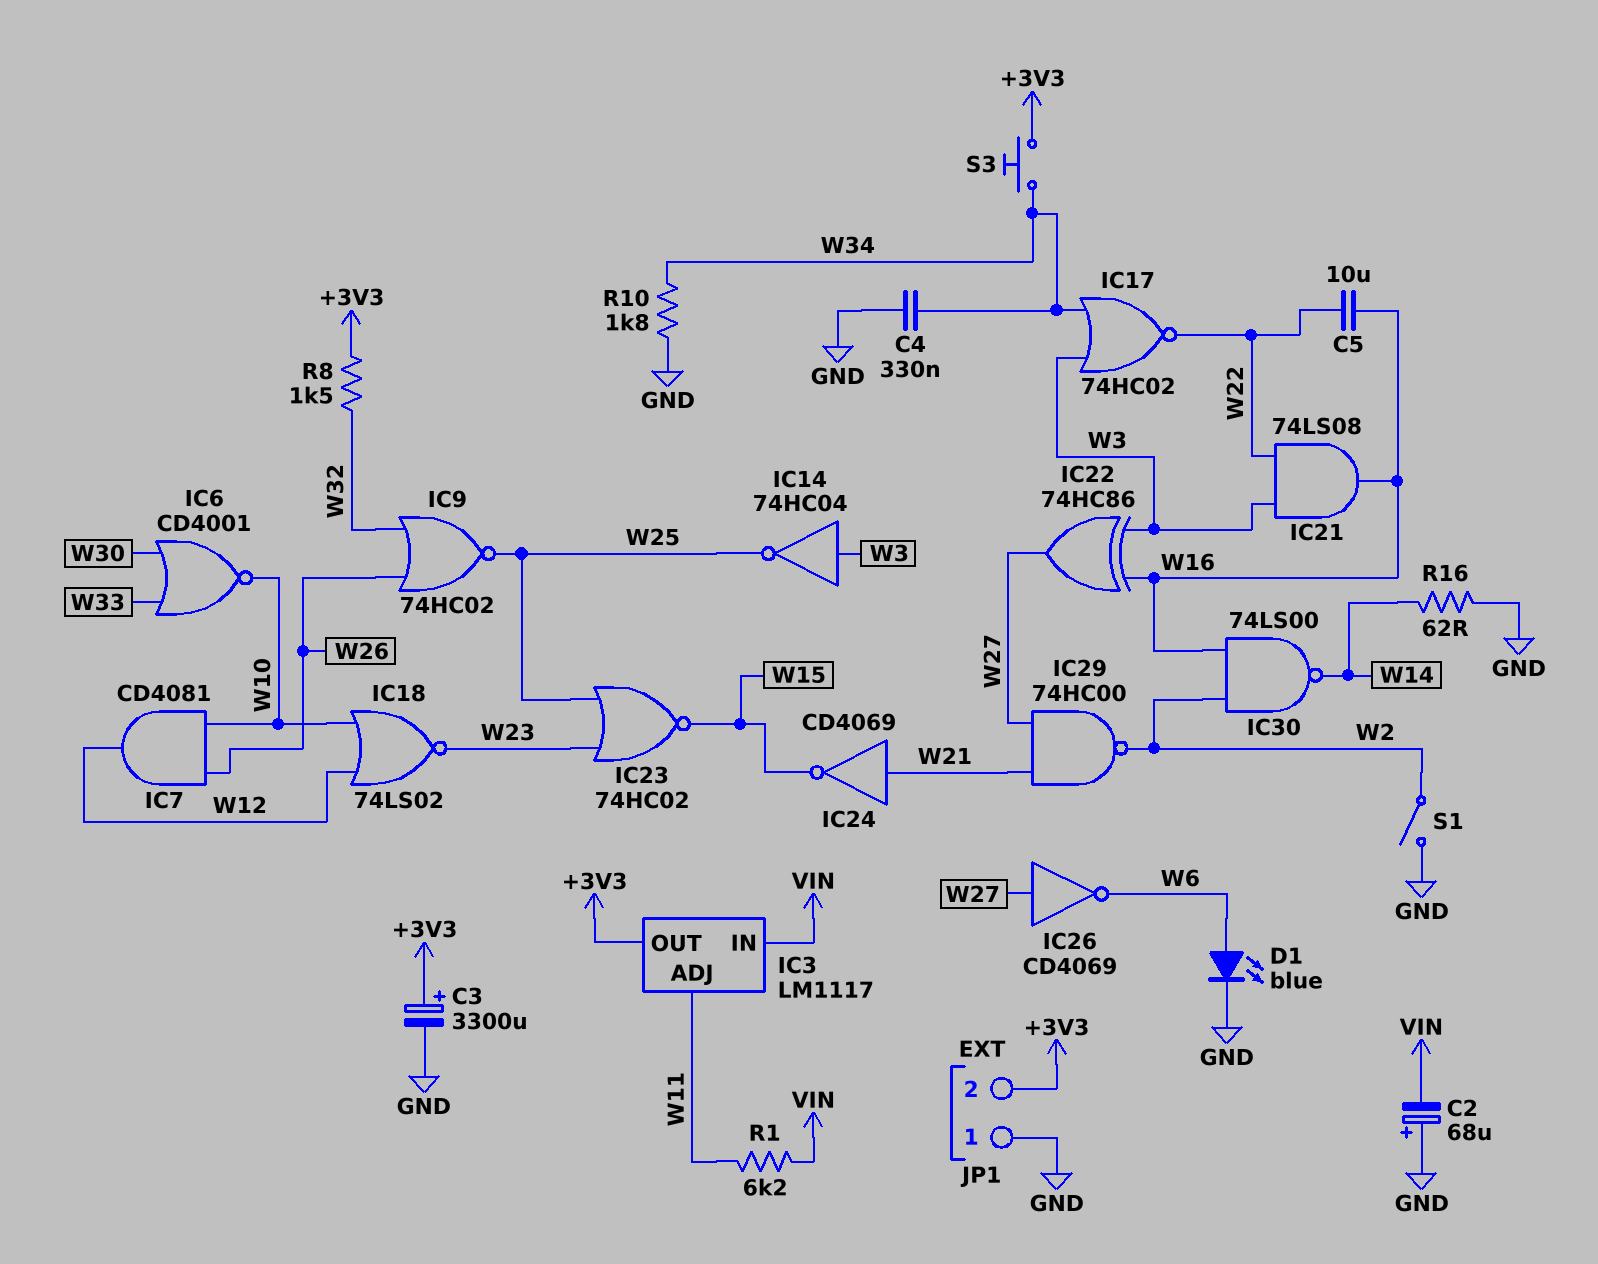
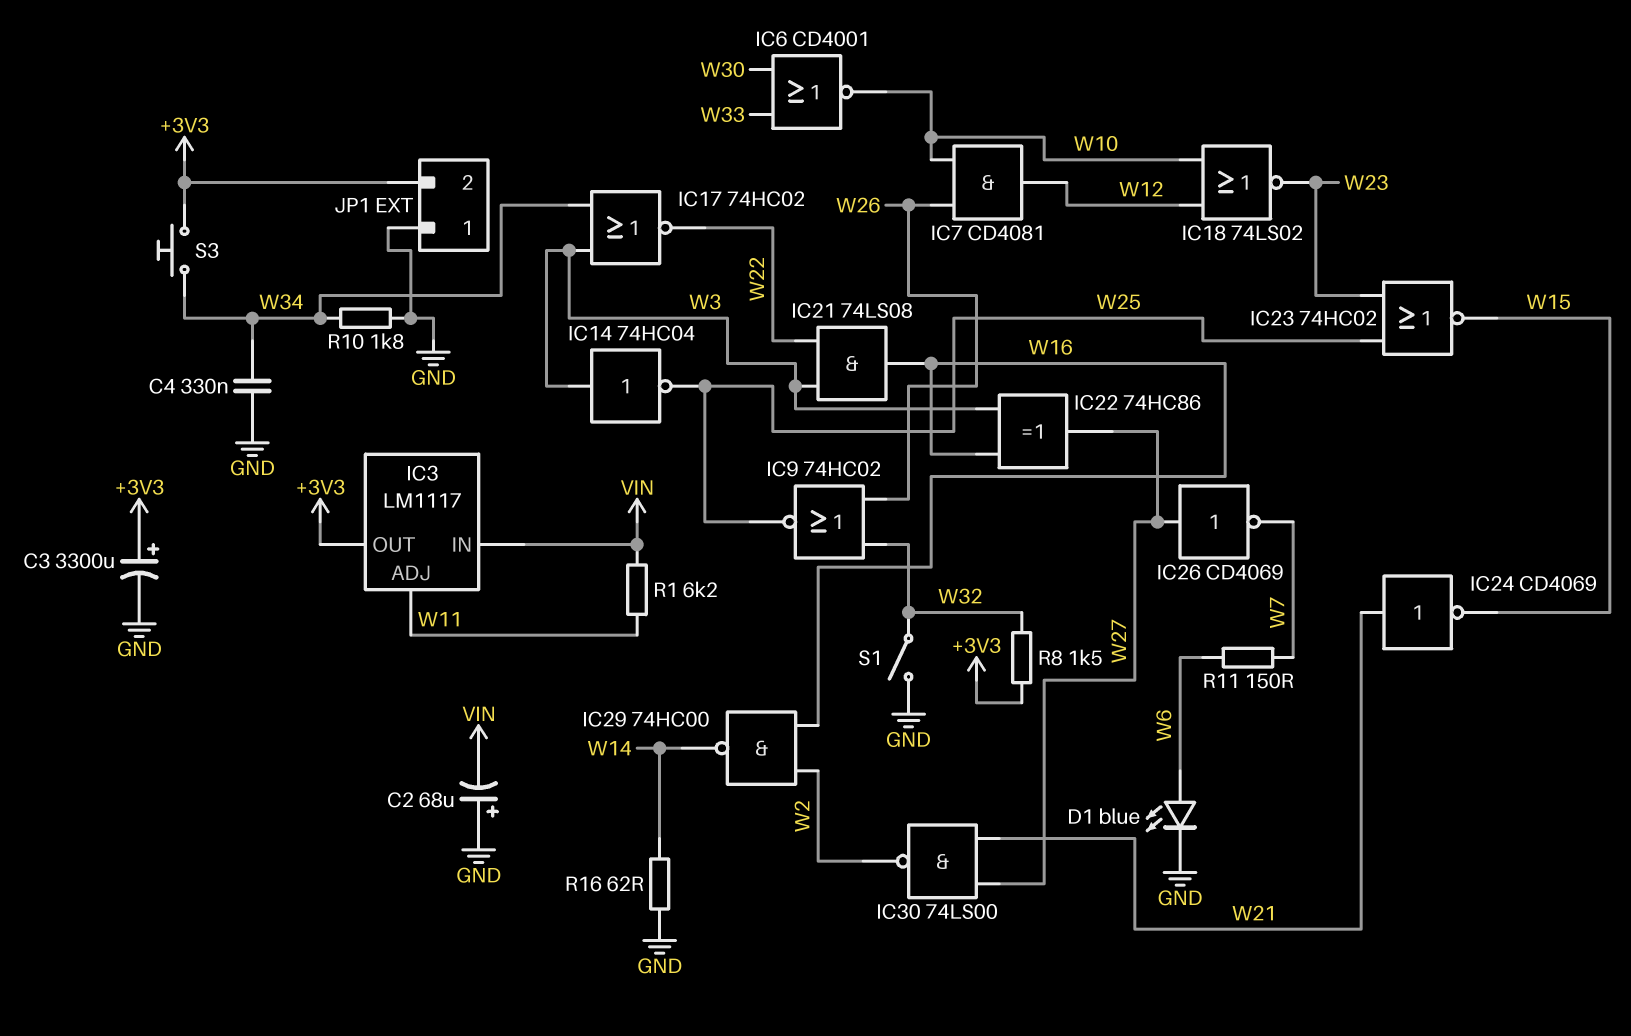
C5: 10uF (W16, W22) -> none
IC26: NOT CD4069 (in W27, out W6) -> NOT CD4069 (in W27, out W7)
IC29: NAND 74HC00 (in W21, in W27, out W2) -> NAND 74HC00 (in W2, in W16, out W14)
IC30: NAND 74LS00 (in W2, in W16, out W14) -> NAND 74LS00 (in W21, in W27, out W2)
R11: none -> 150 (W6, W7)
S1: switch (GND, W2) -> switch (GND, W32)

